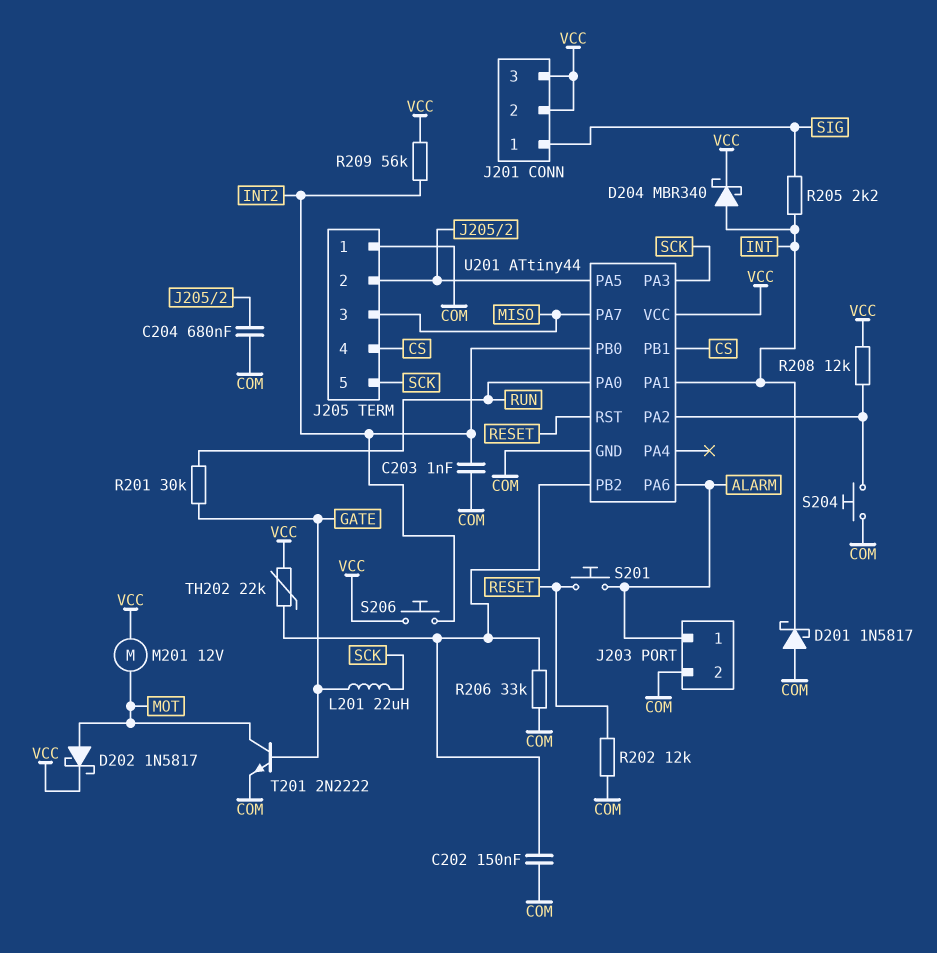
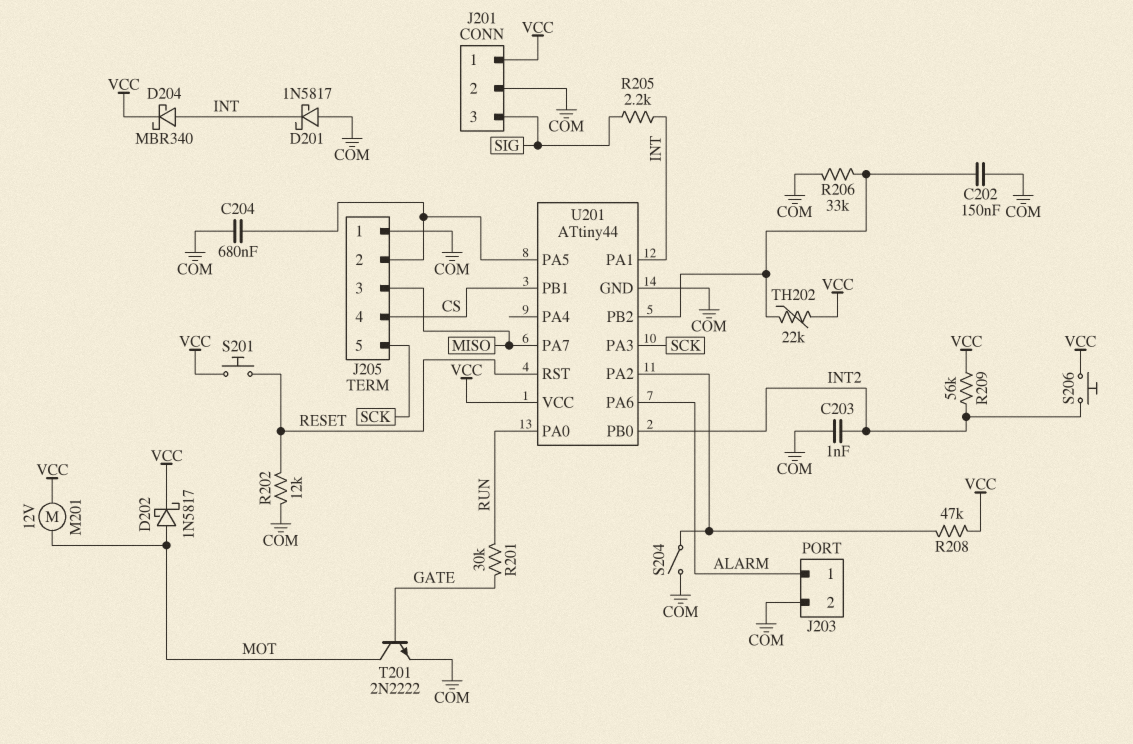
J201 pin 1: SIG -> VCC
J201 pin 2: VCC -> COM
J201 pin 3: VCC -> SIG
L201: 22uH (GATE, SCK) -> none
R208: 12k (U201/PA2, VCC) -> 47k (U201/PA2, VCC)
S201: button (ALARM, RESET) -> button (RESET, VCC)
S204: button (COM, U201/PA2) -> switch (COM, U201/PA2)

